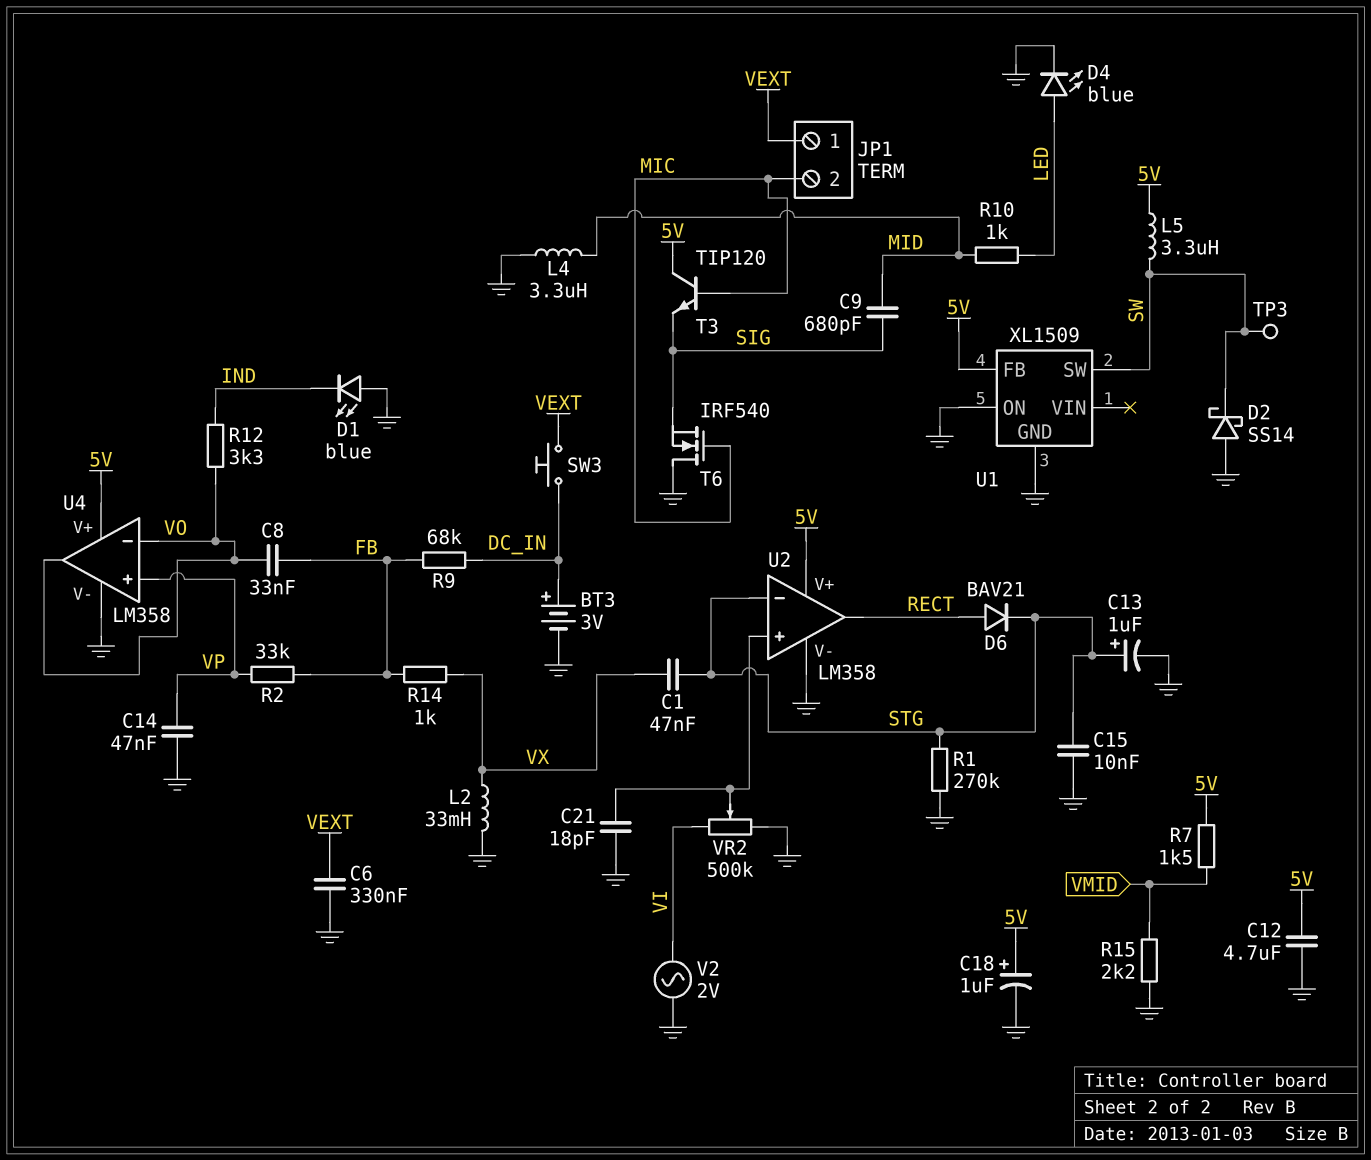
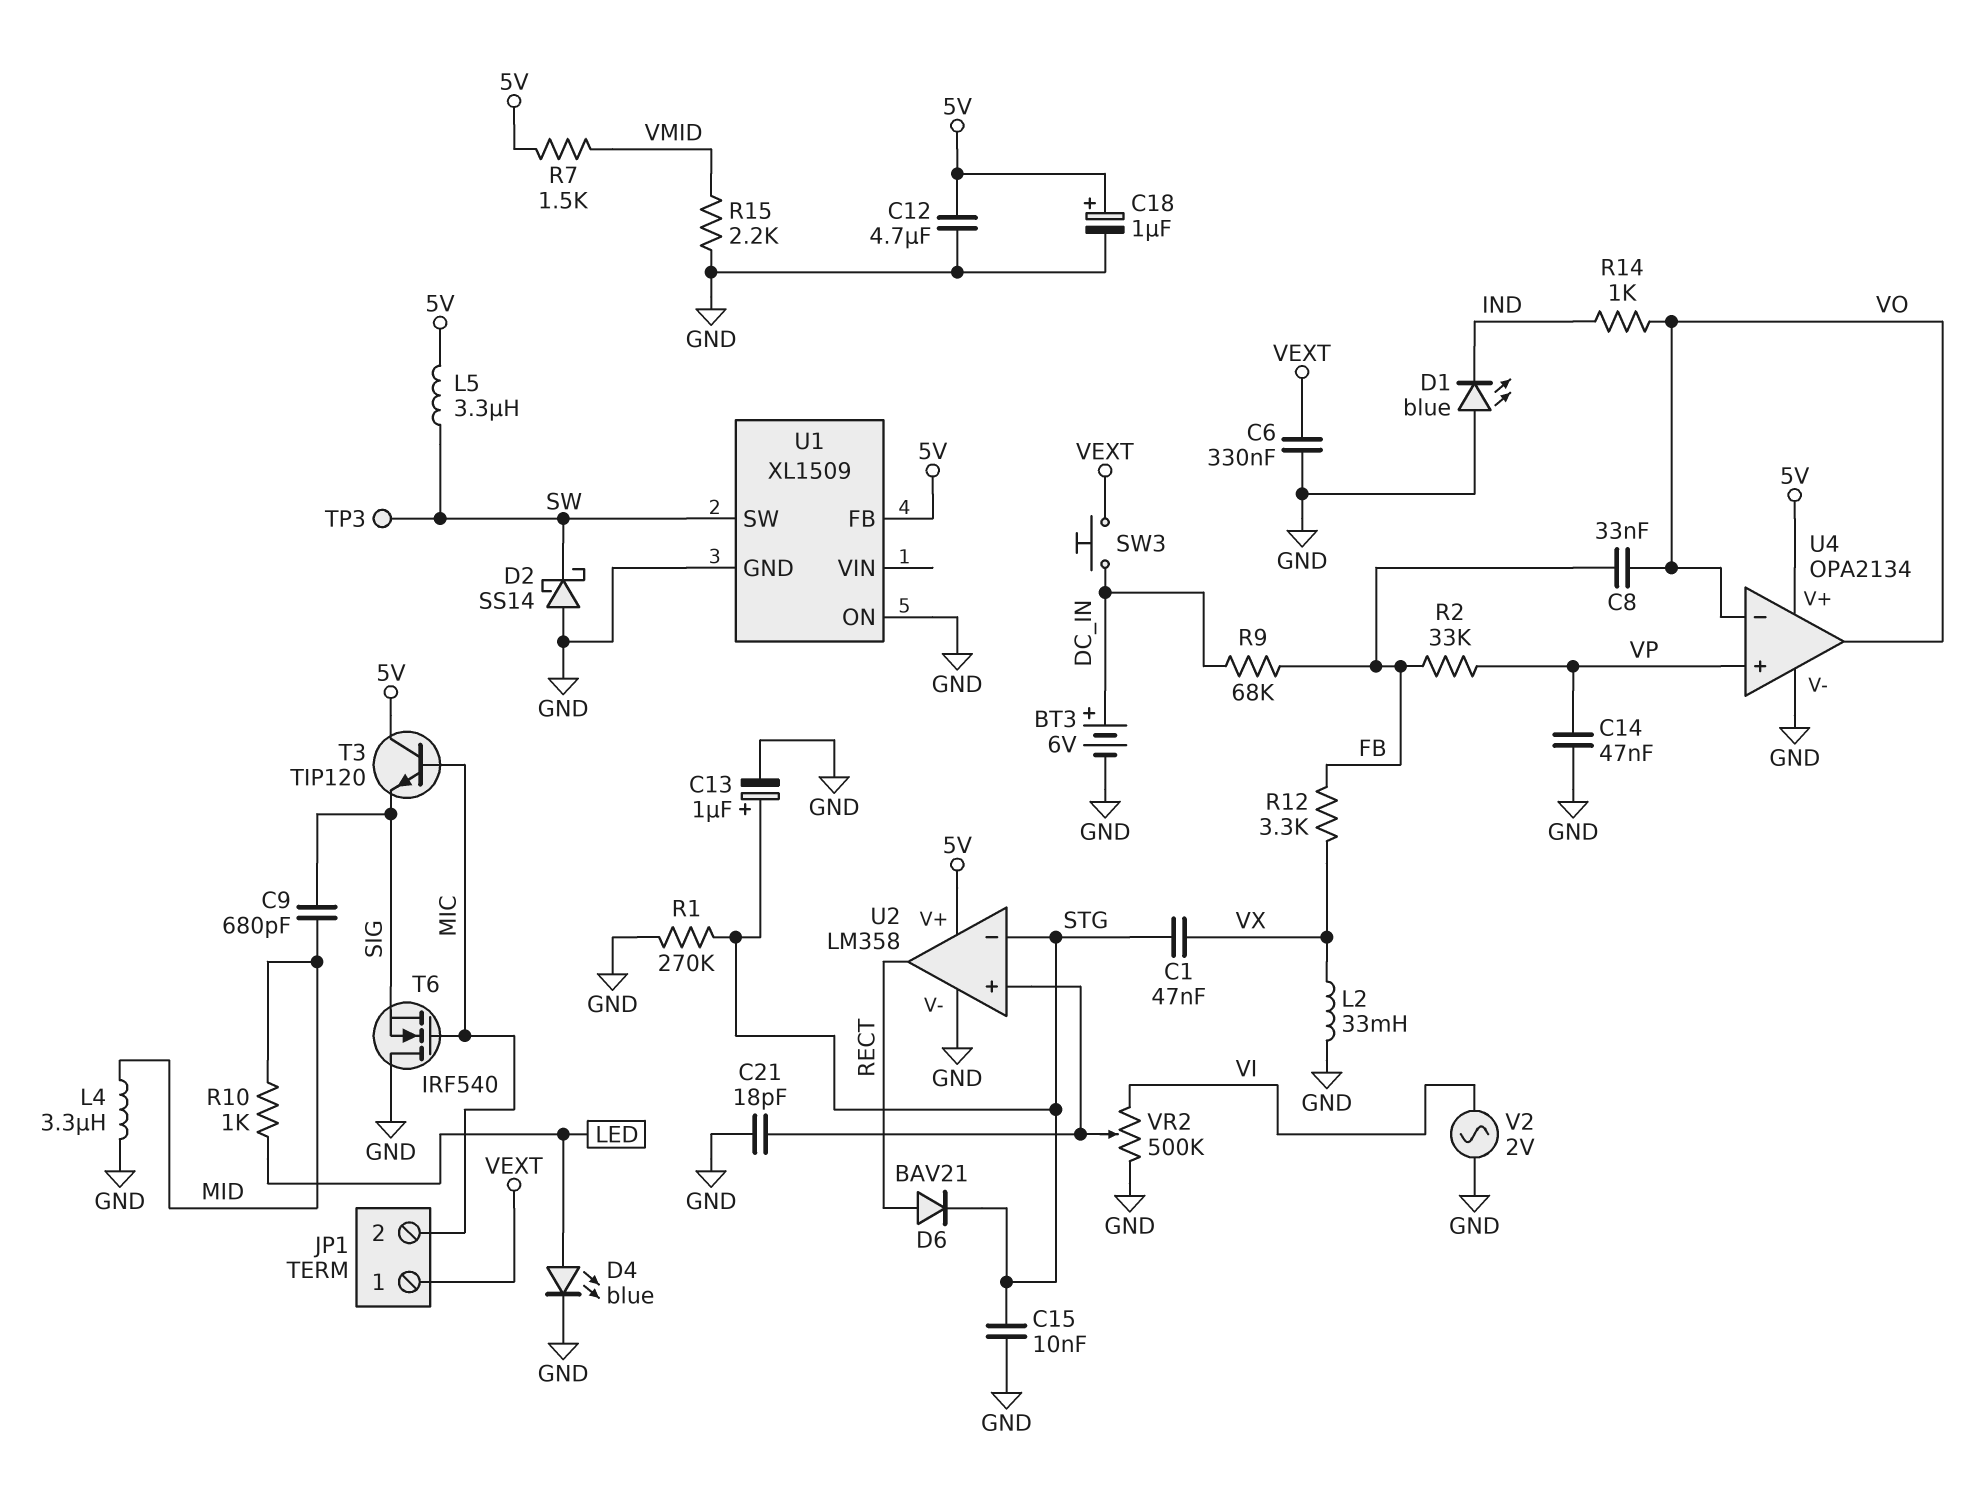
BT3: 3V (plus DC_IN, minus GND) -> 6V (plus DC_IN, minus GND)
R12: 3.3k (IND, VO) -> 3.3k (FB, VX)
R14: 1k (FB, VX) -> 1k (IND, VO)
U4: LM358 -> OPA2134

